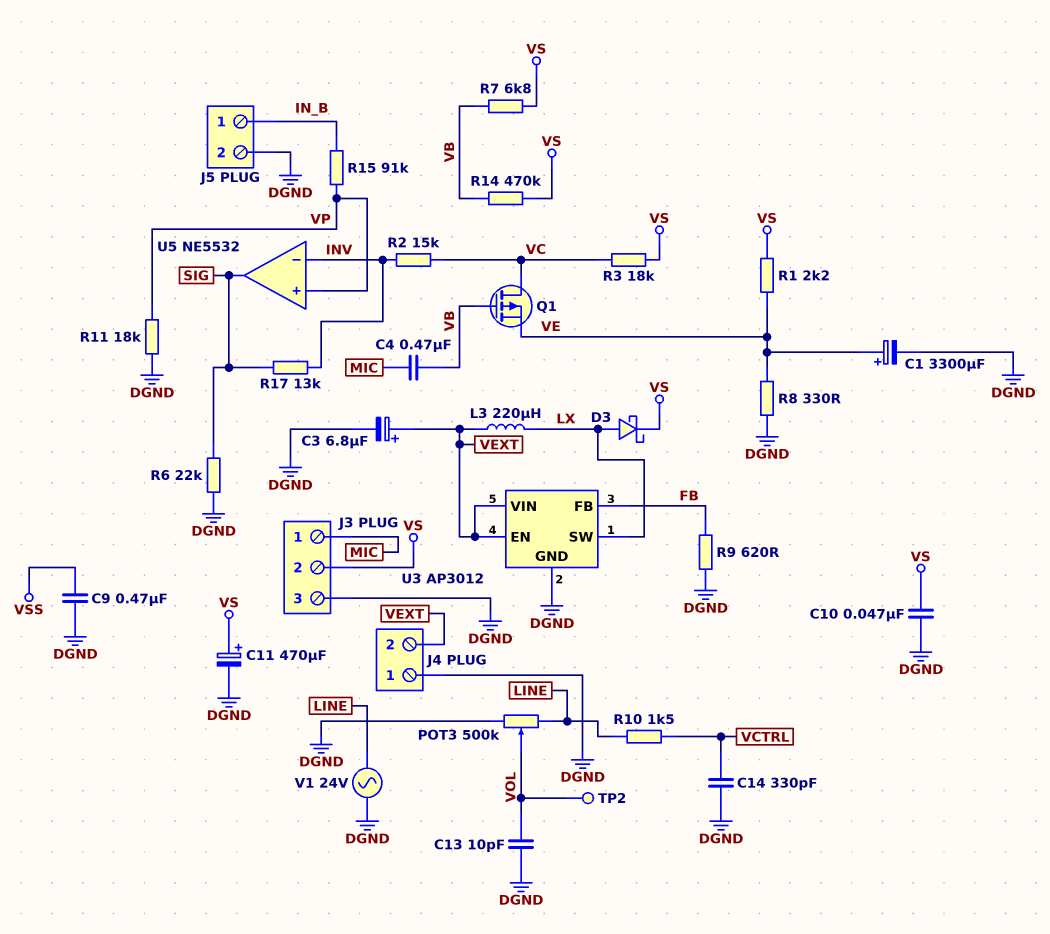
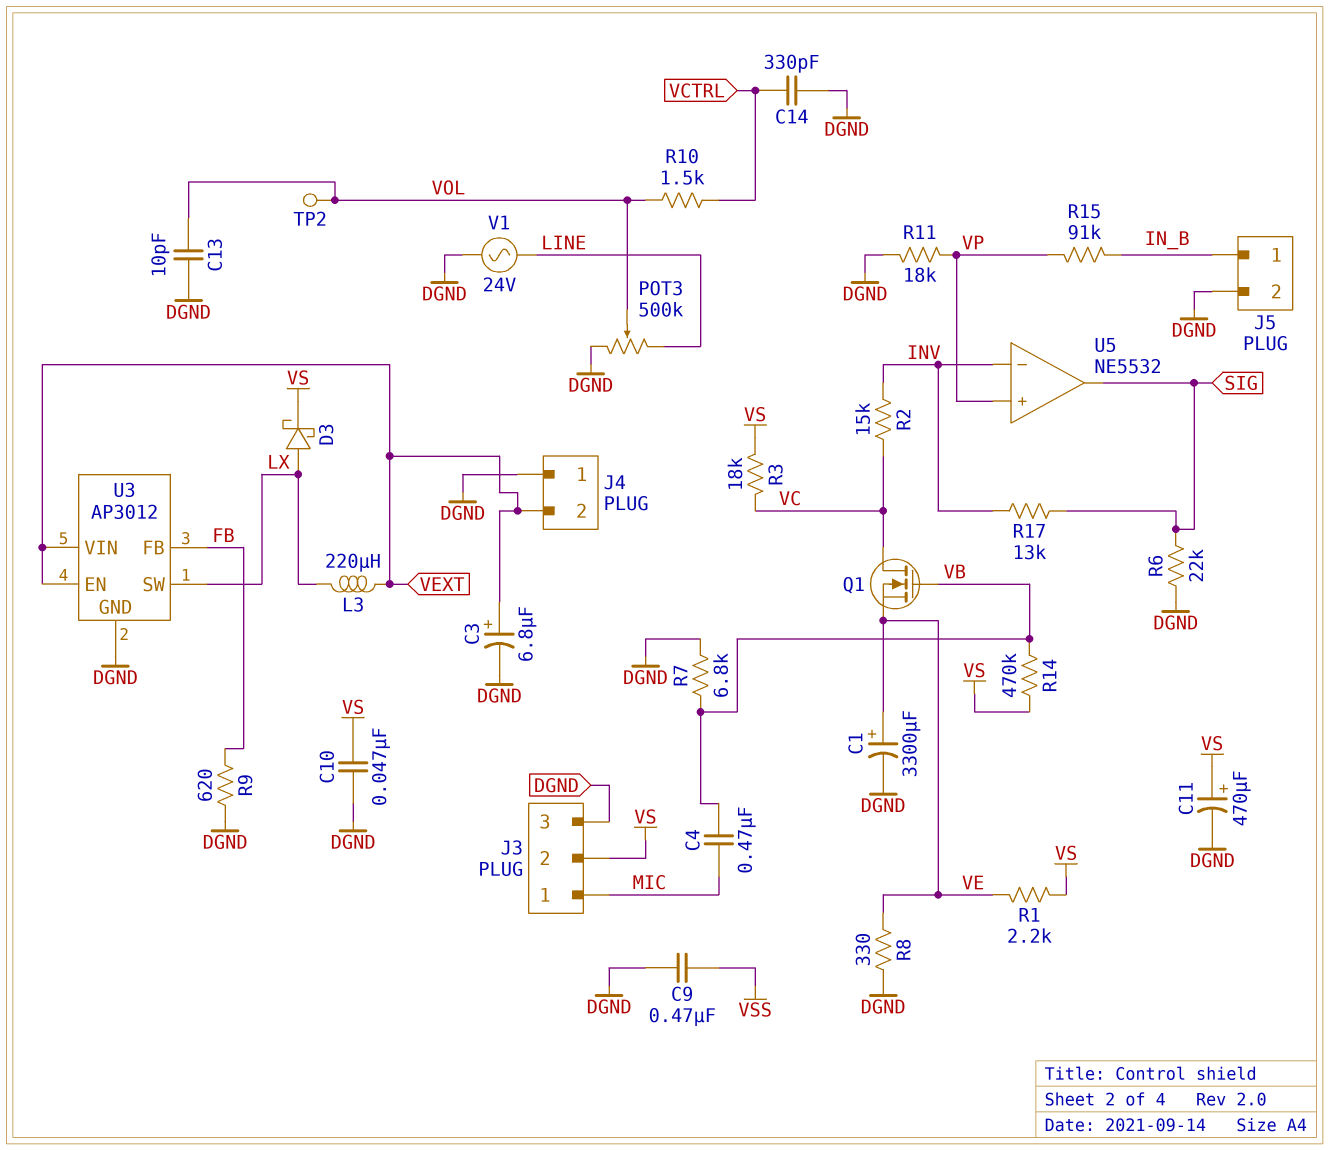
Q1: PMOS (G VB, D VC, S VE) -> NMOS (G VB, D VC, S VE)
R7: 6.8k (VB, VS) -> 6.8k (DGND, VB)
R10: 1.5k (LINE, VCTRL) -> 1.5k (VCTRL, VOL)

